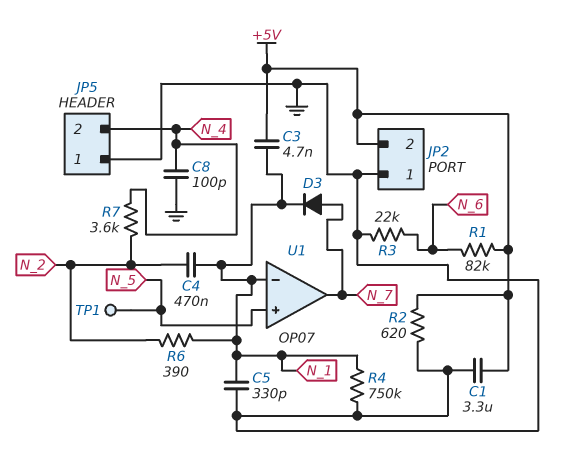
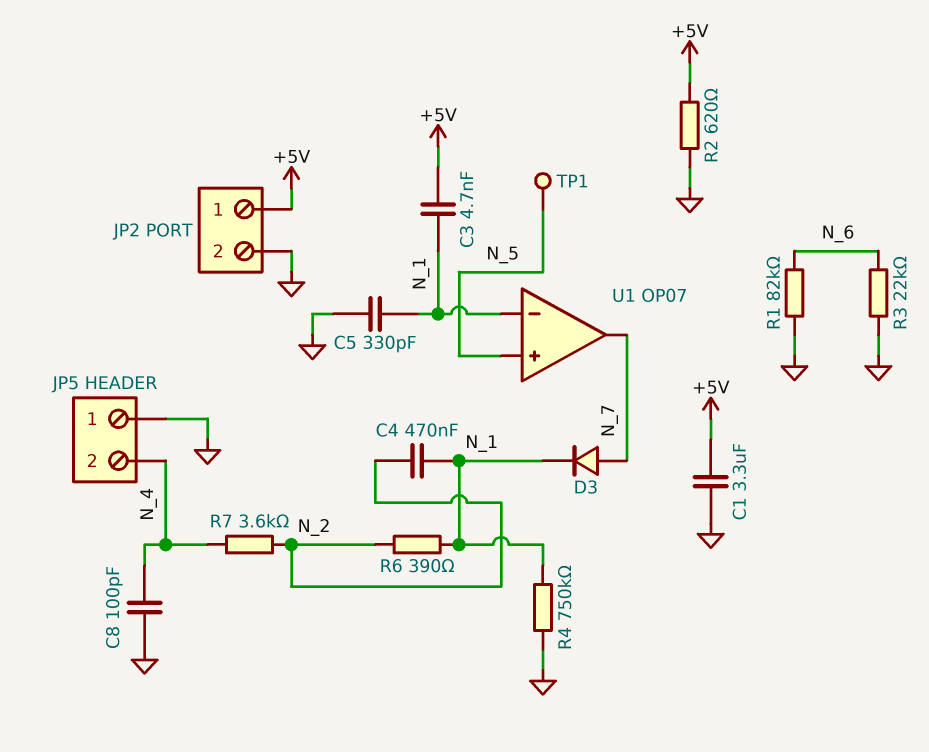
JP2 pin 1: GND -> +5V
JP2 pin 2: +5V -> GND
R1: 82k (+5V, N_6) -> 82k (GND, N_6)

